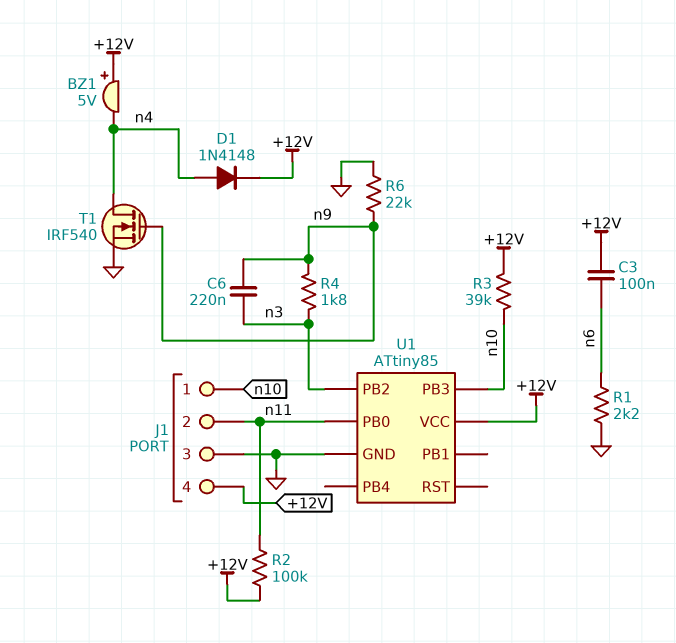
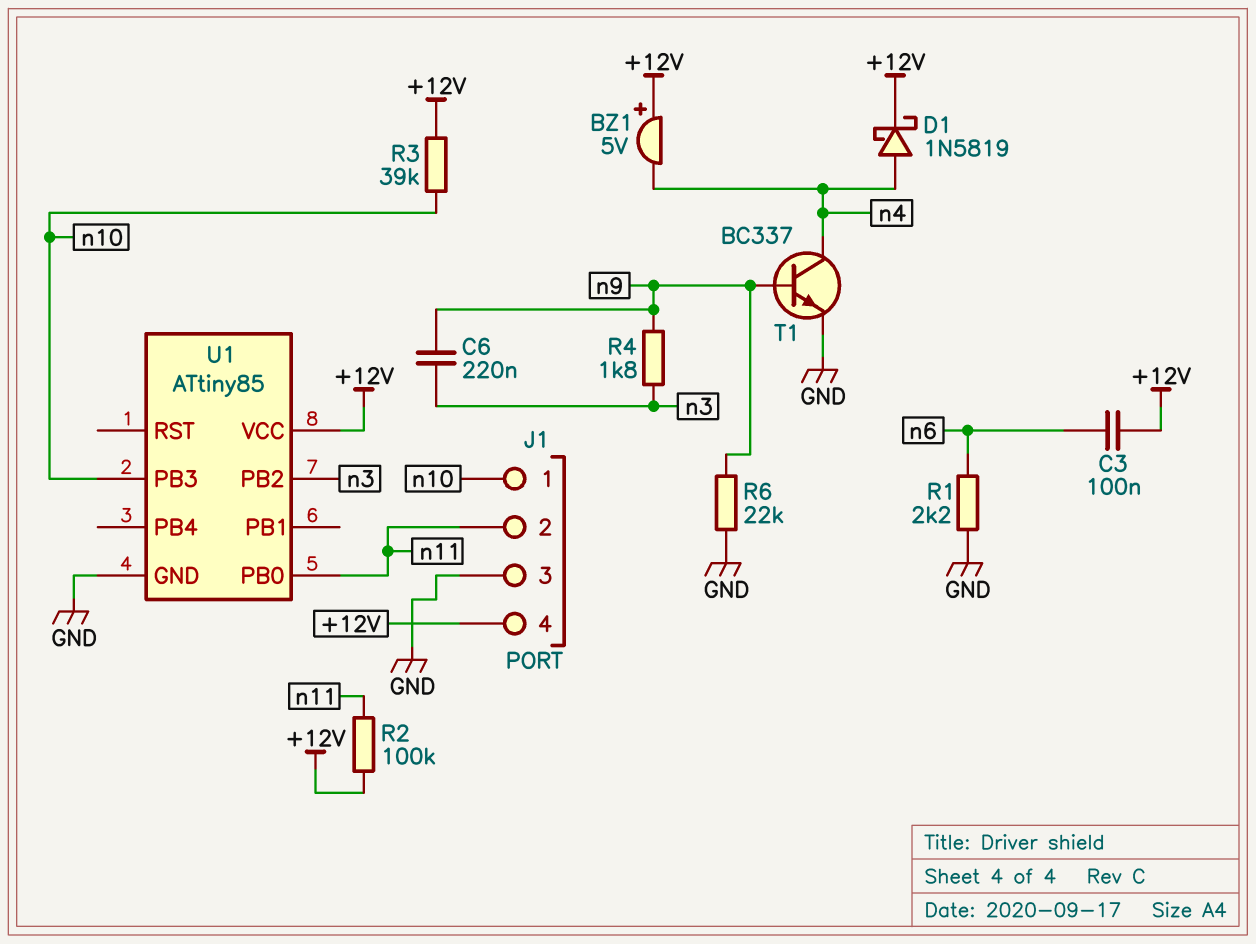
D1: diode 1N4148 (A n4, K +12V) -> schottky 1N5819 (A n4, K +12V)
T1: NMOS IRF540 (G n9, D n4, S GND) -> NPN BC337 (B n9, C n4, E GND)

